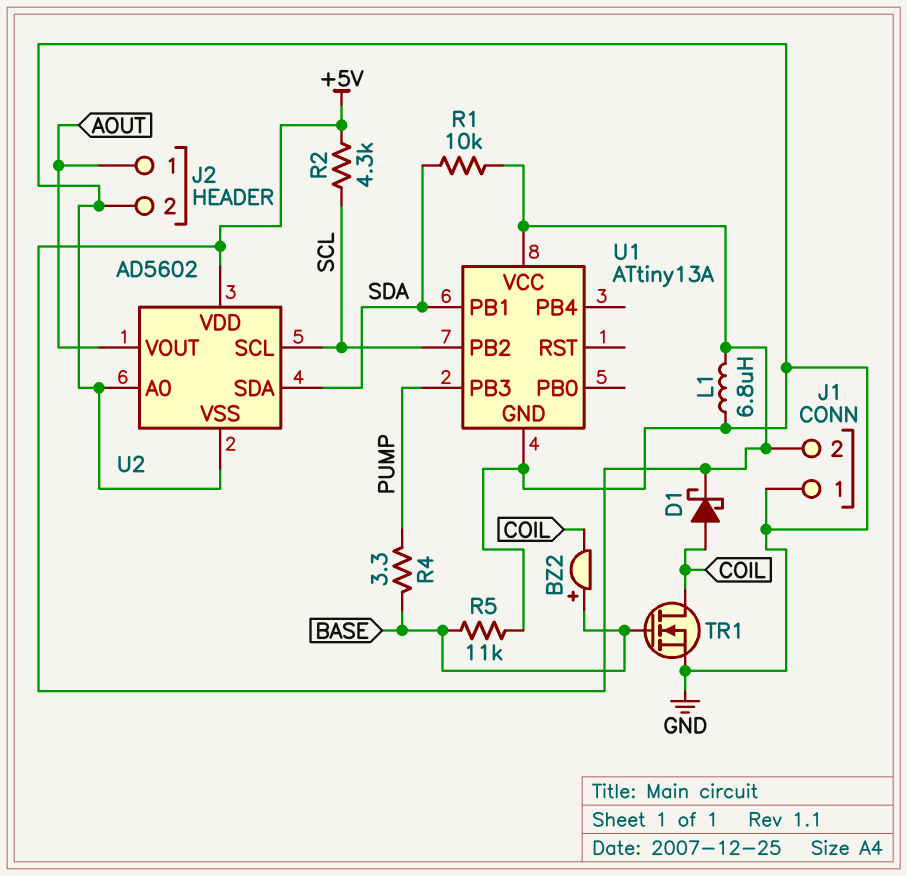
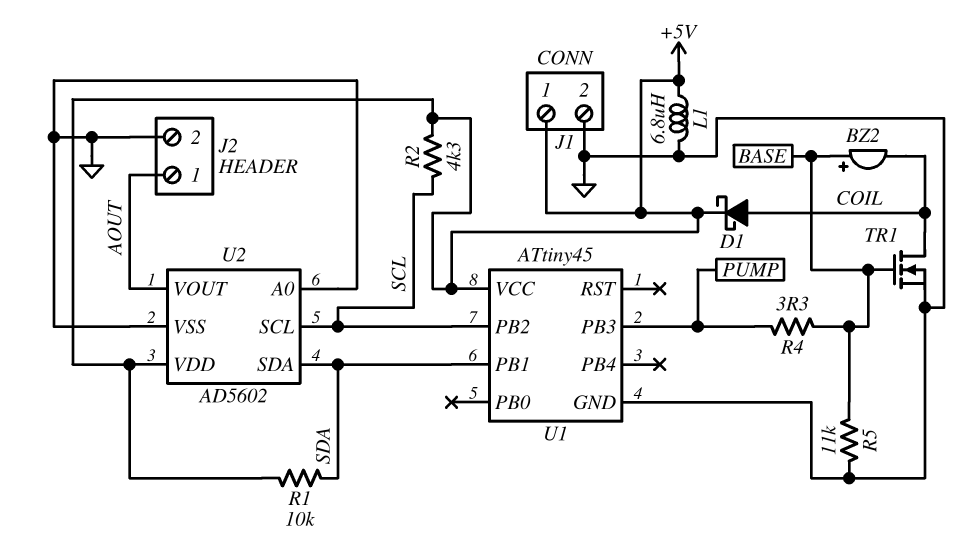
J1 pin 1: GND -> +5V
J1 pin 2: +5V -> GND
U1: ATtiny13A -> ATtiny45

